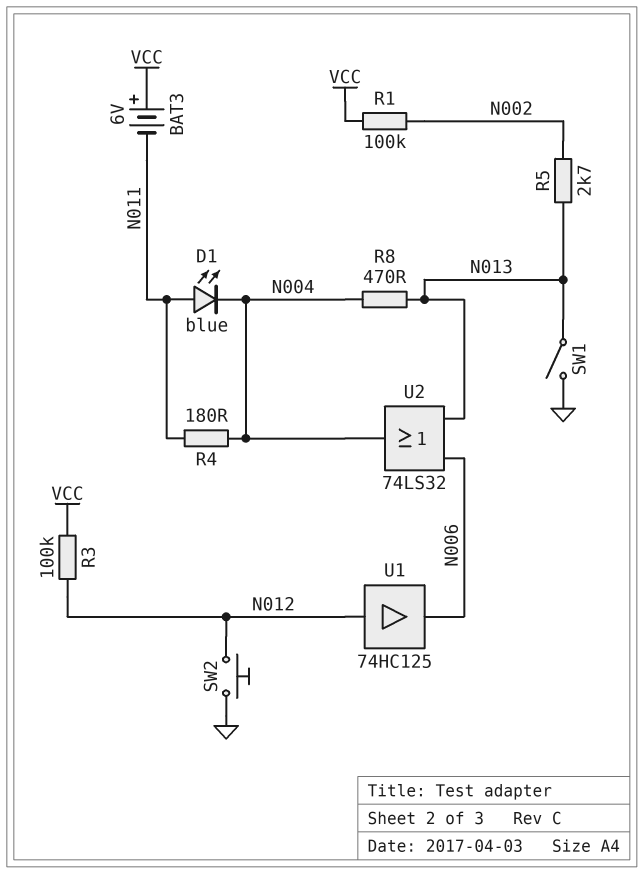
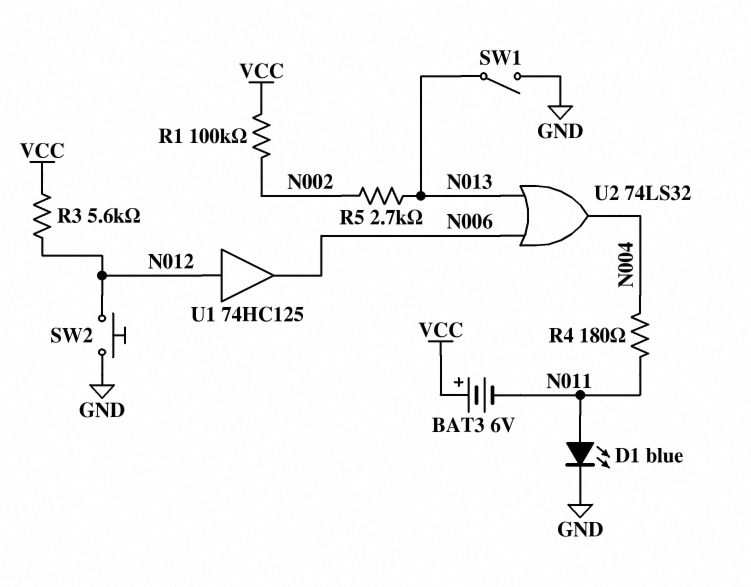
D1: LED blue (A N011, K N004) -> LED blue (A N011, K GND)
R3: 100k (N012, VCC) -> 5.6k (N012, VCC)
R8: 470 (N004, N013) -> none

